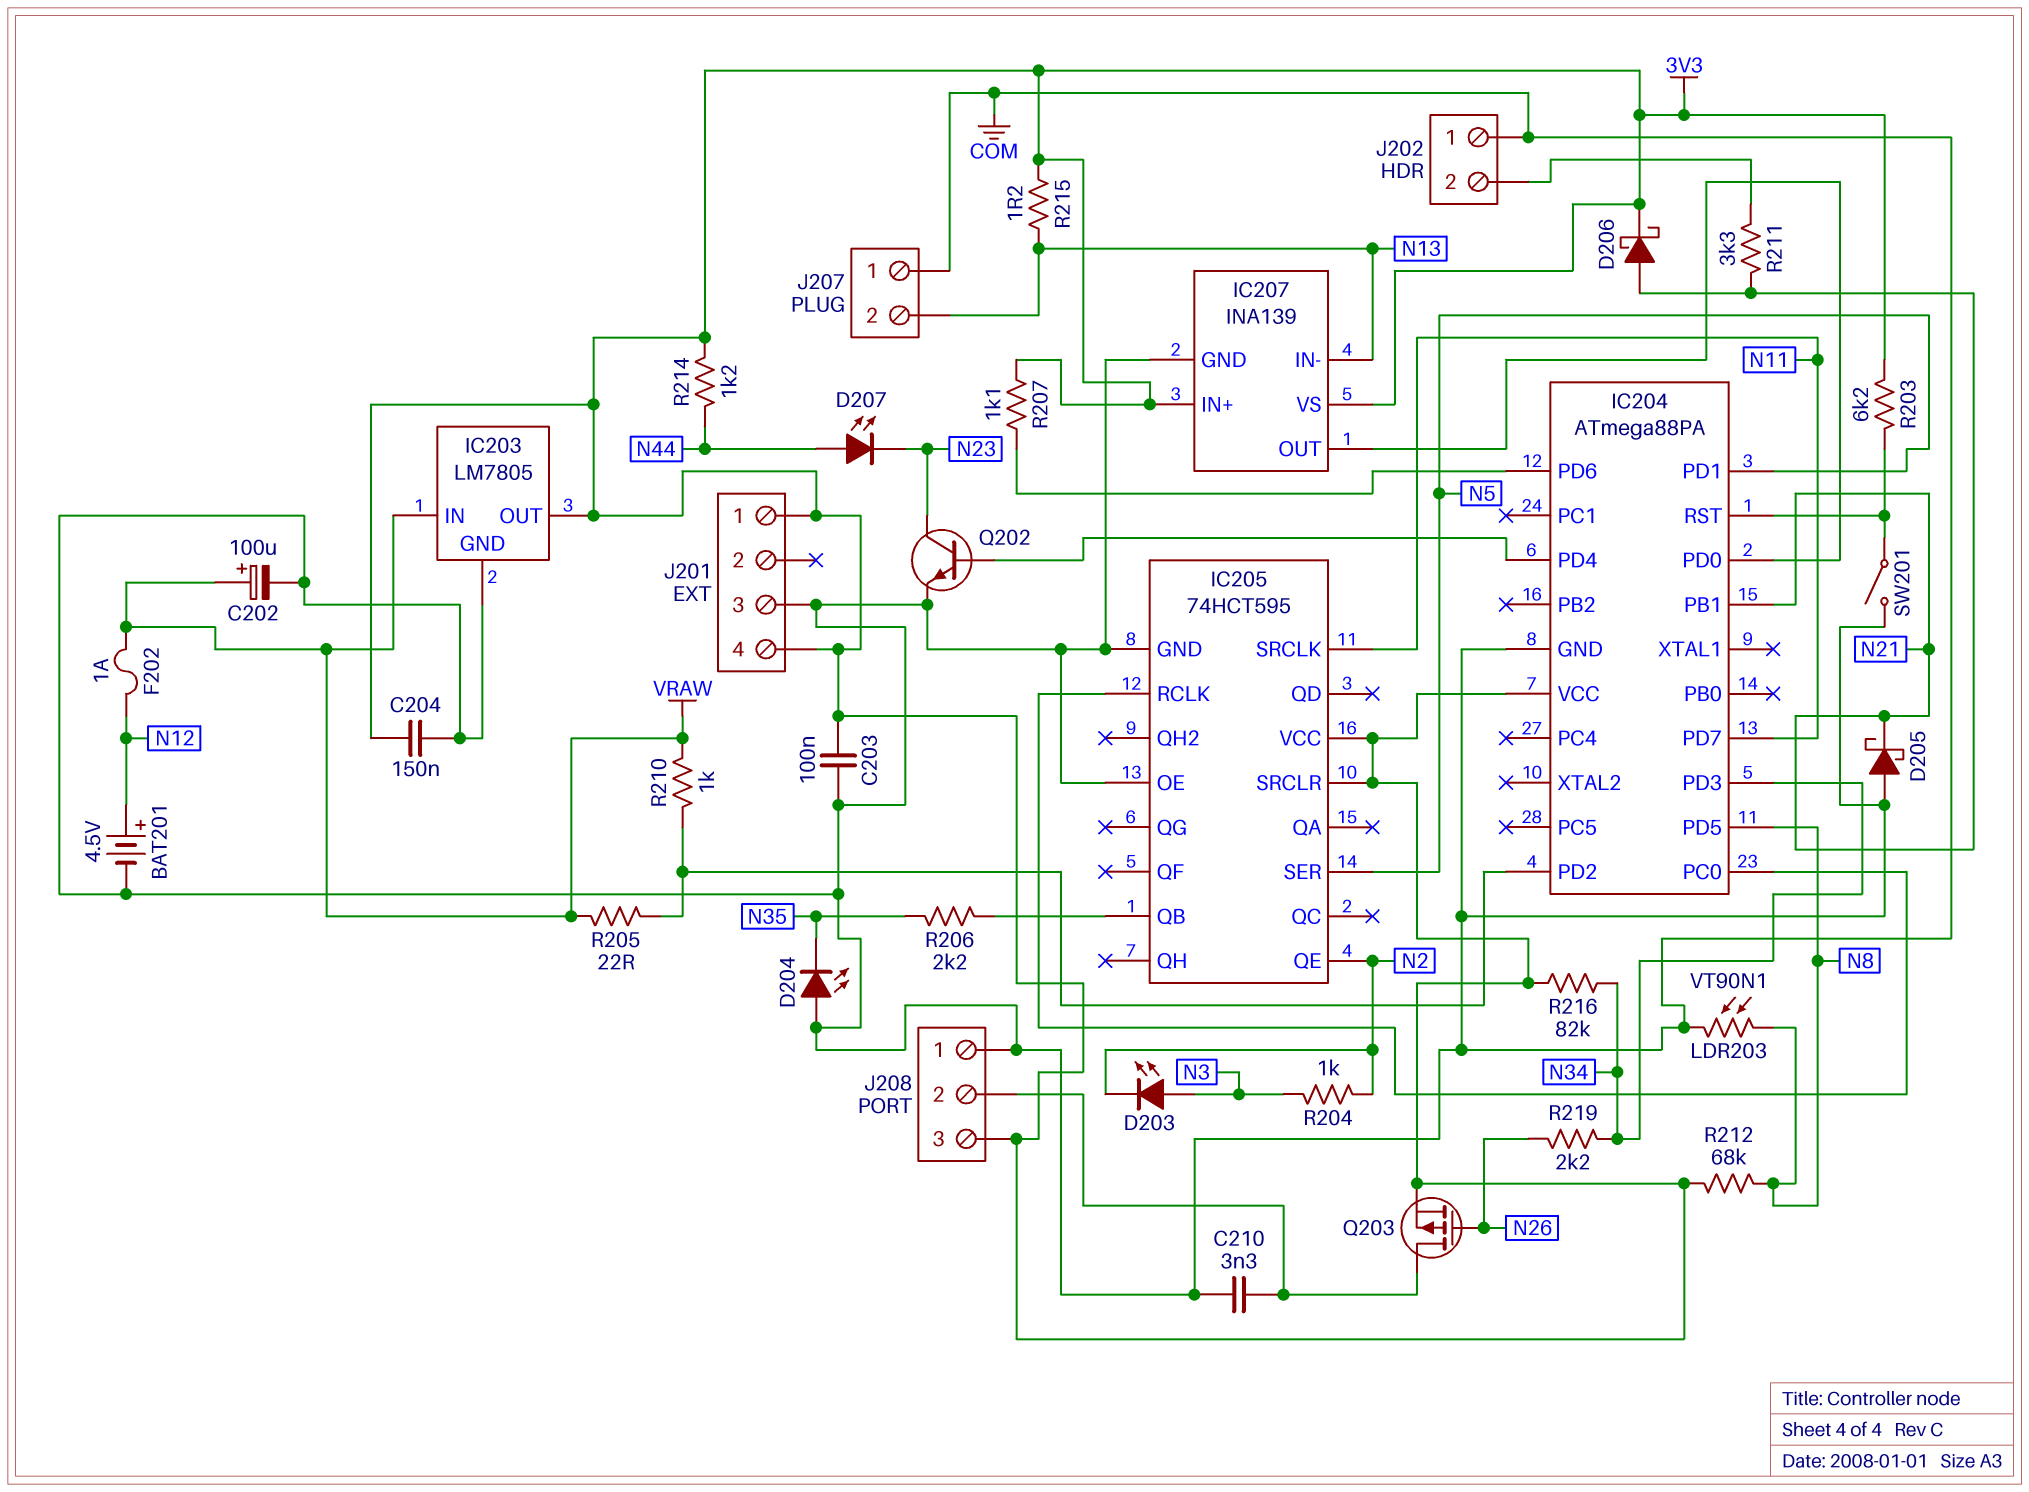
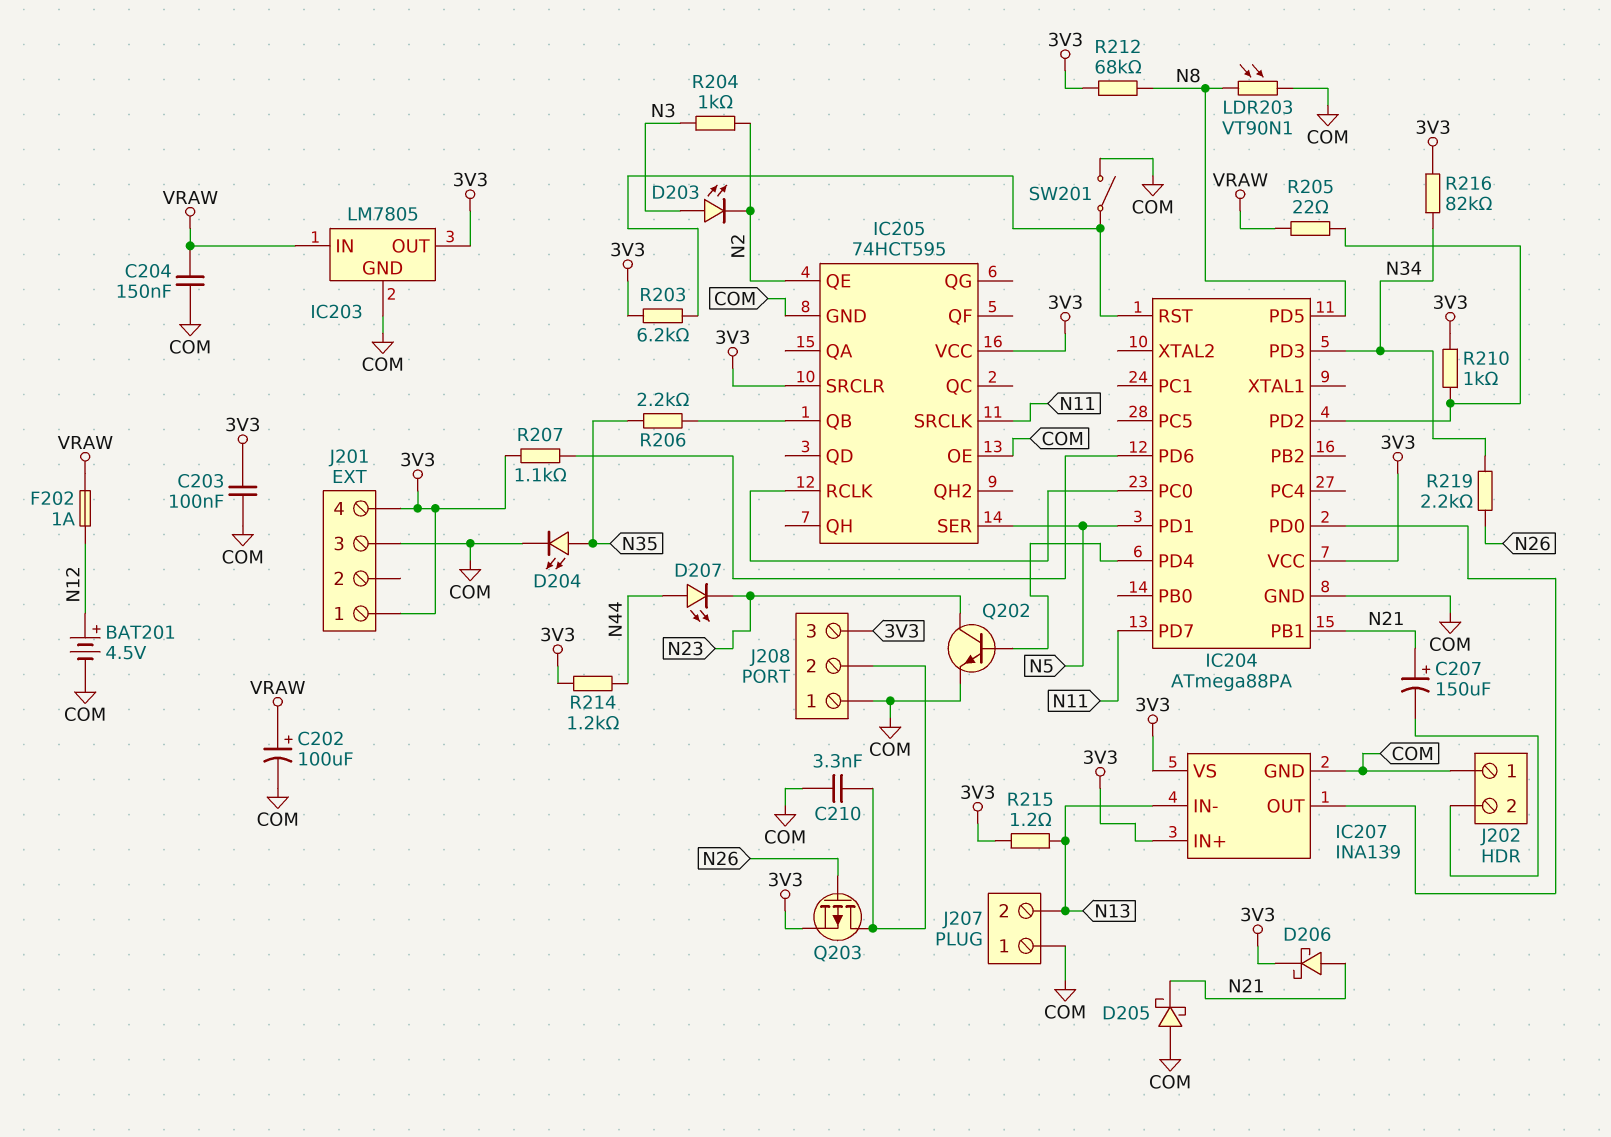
C204: 150nF (3V3, COM) -> 150nF (COM, VRAW)
C207: none -> 150uF (plus N21, minus J202/2)
D204: LED (A COM, K N35) -> LED (A N35, K COM)
R210: 1k (IC204/PD2, VRAW) -> 1k (3V3, IC204/PD2)
R211: 3.3k (J202/2, N21) -> none

